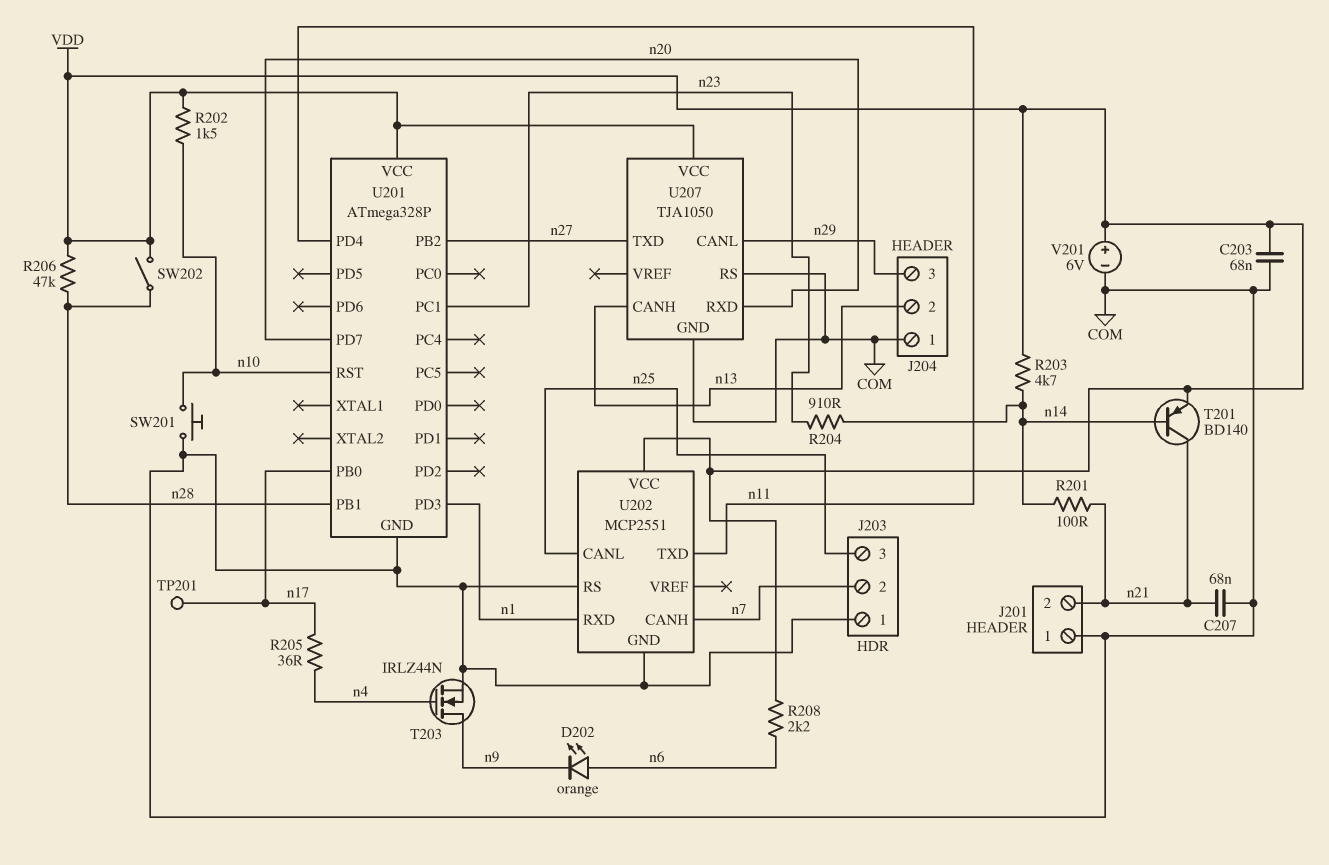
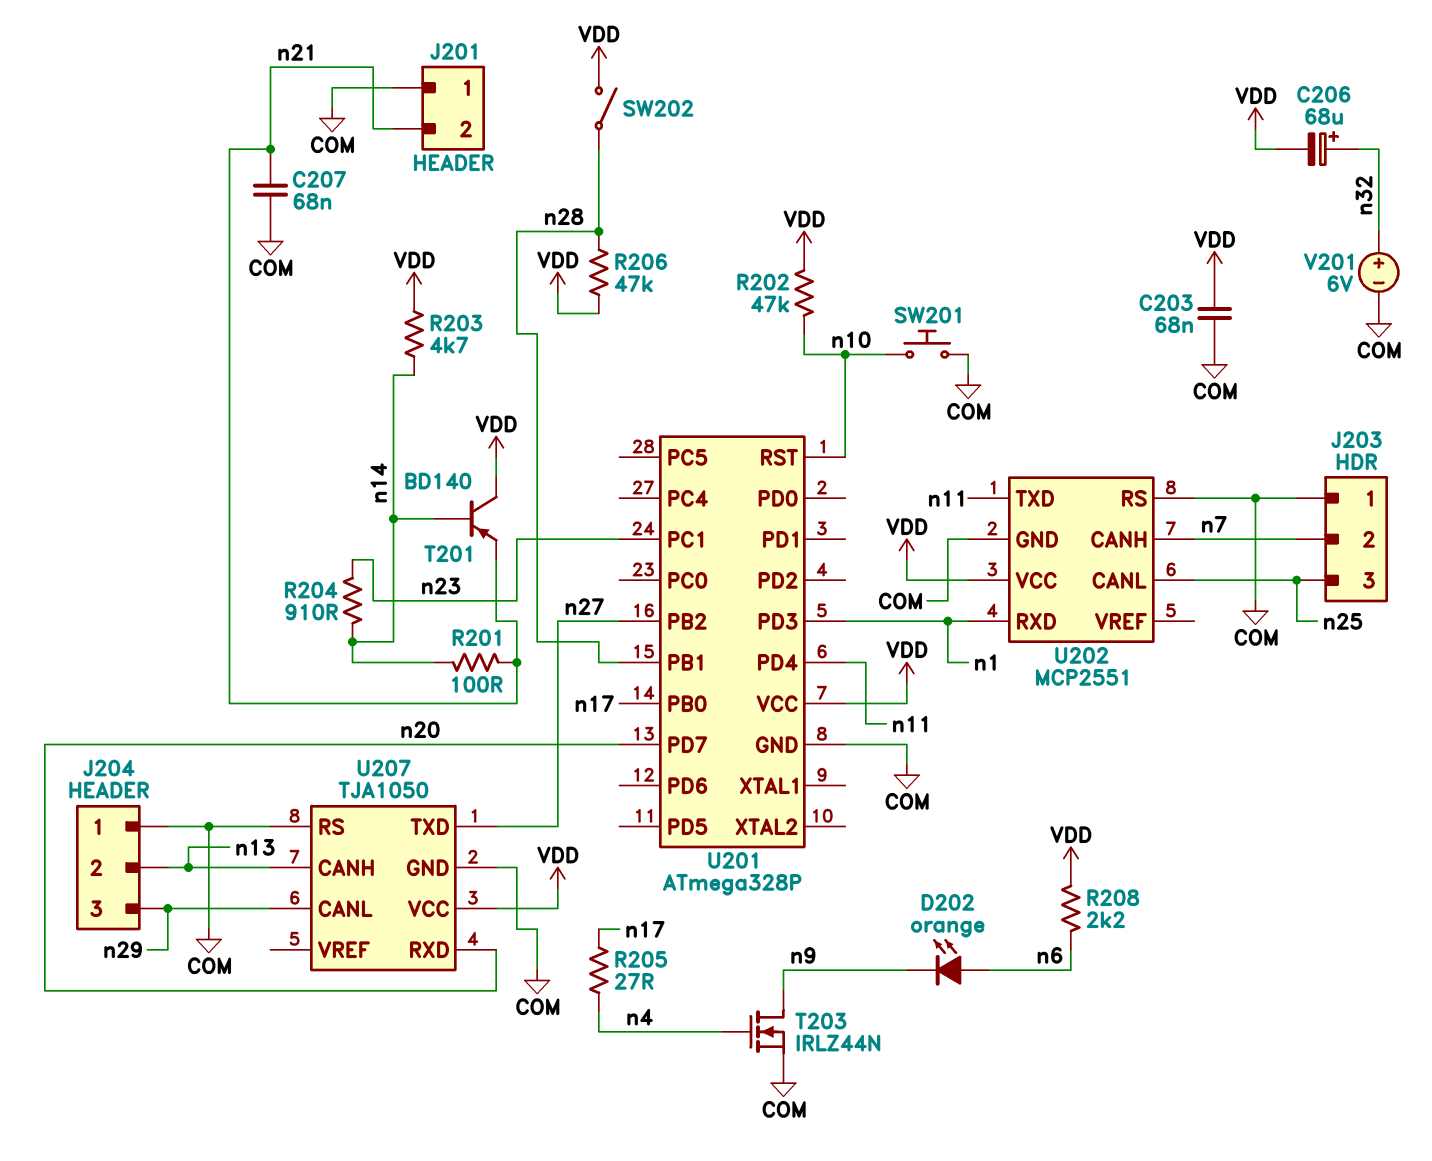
C206: none -> 68uF (plus n32, minus VDD)
R202: 1.5k (VDD, n10) -> 47k (VDD, n10)
R205: 36 (n4, n17) -> 27 (n4, n17)
T201: PNP BD140 (B n14, C n21, E VDD) -> PNP BD140 (B n14, C VDD, E n21)
TP201: test point (n17) -> none
V201: 6V (plus VDD, minus COM) -> 6V (plus n32, minus COM)

